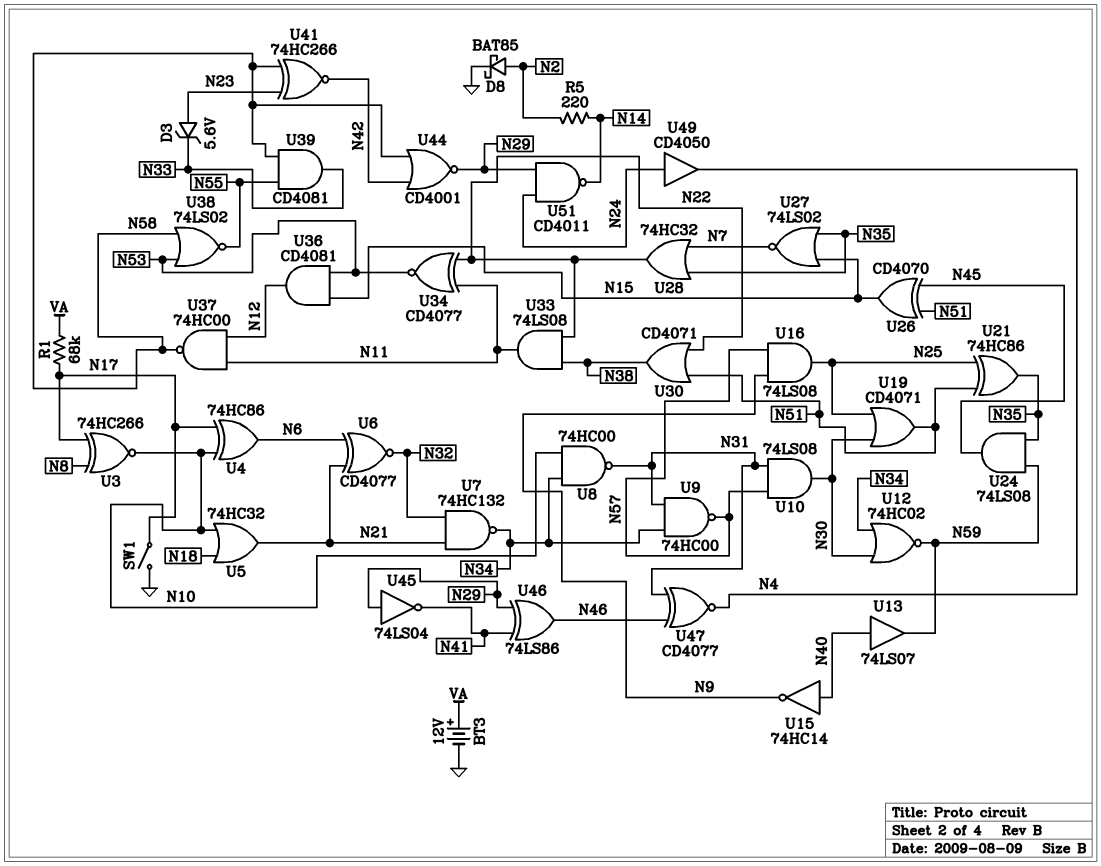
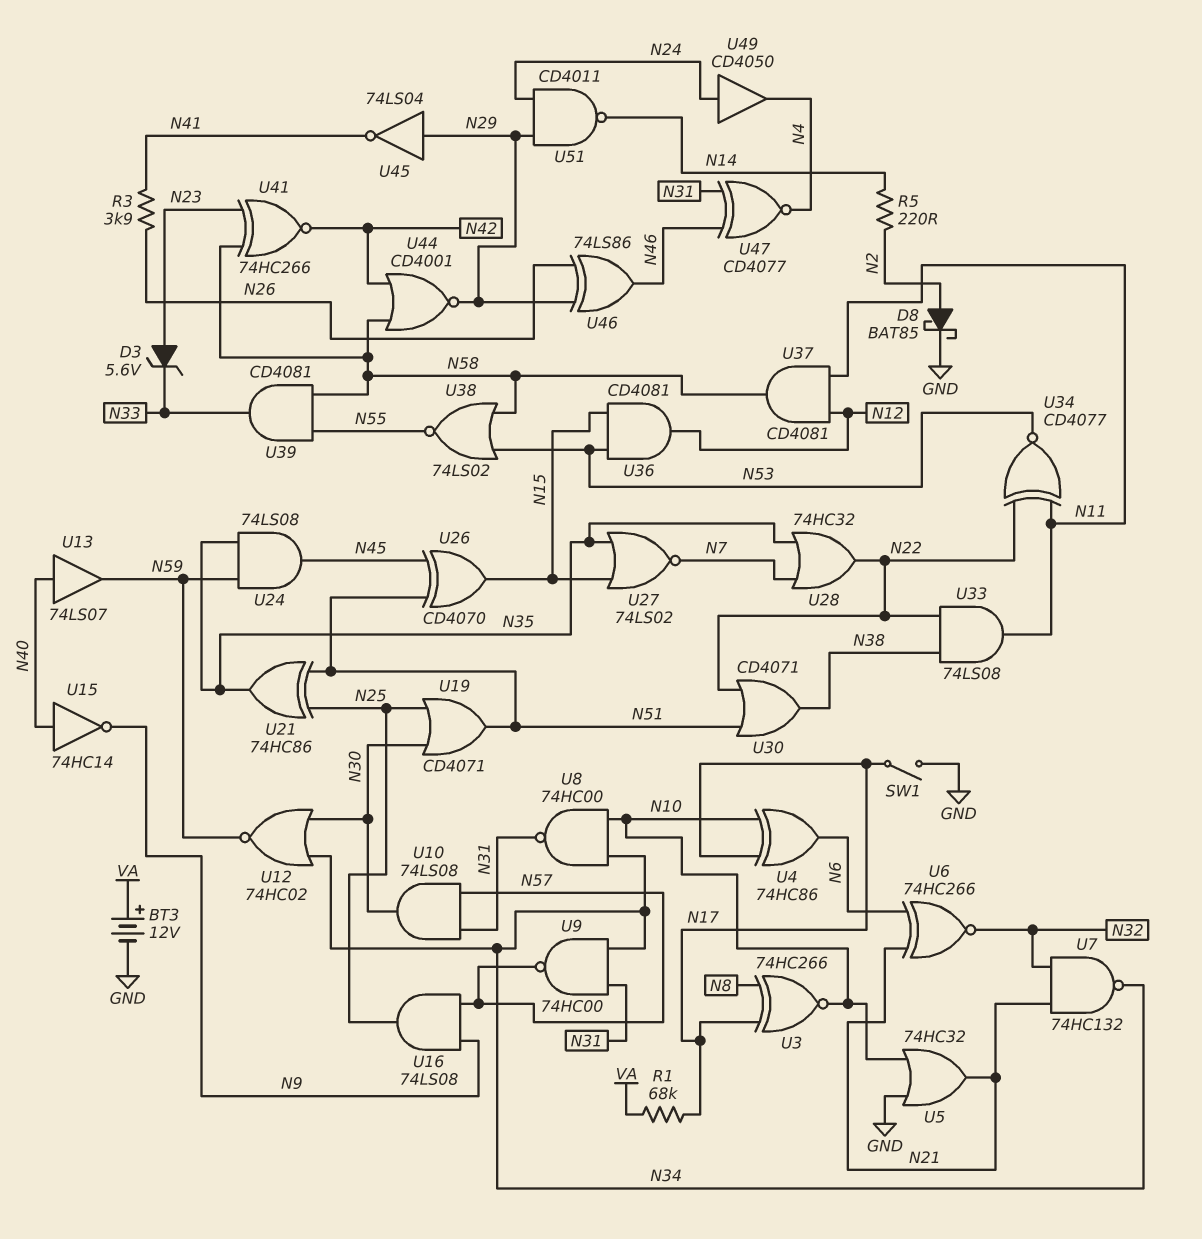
R3: none -> 3.9k (N26, N41)
U5: OR 74HC32 (in N10, in N18, out N21) -> OR 74HC32 (in GND, in N10, out N21)
U6: XNOR CD4077 (in N6, in N21, out N32) -> XNOR 74HC266 (in N6, in N21, out N32)
U37: NAND 74HC00 (in N11, in N12, out N58) -> AND CD4081 (in N11, in N12, out N58)
U46: XOR 74LS86 (in N29, in N41, out N46) -> XOR 74LS86 (in N26, in N29, out N46)

